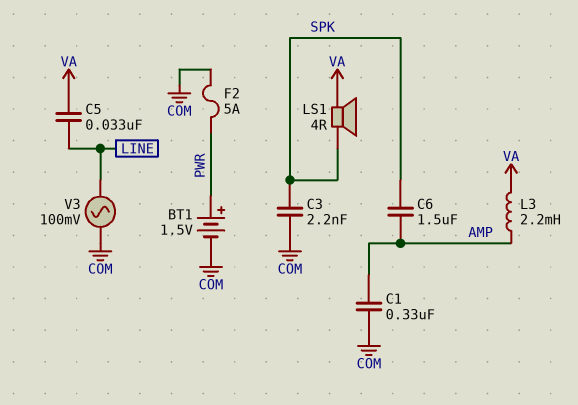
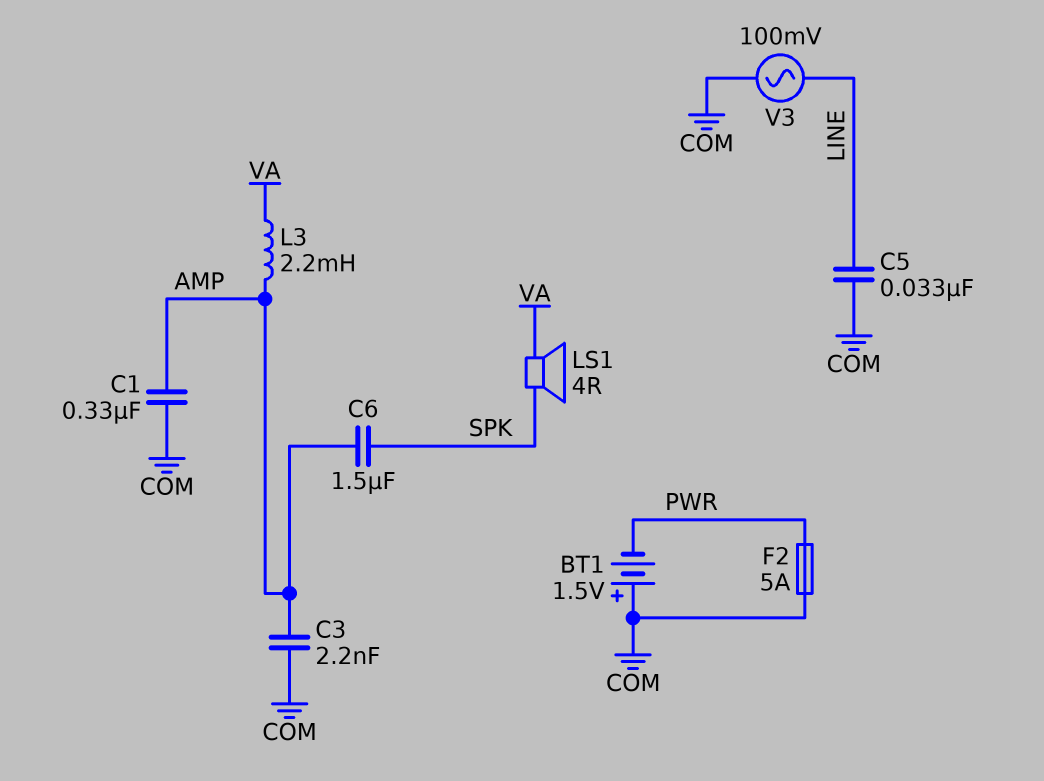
BT1: 1.5V (plus PWR, minus COM) -> 1.5V (plus COM, minus PWR)
C3: 2.2nF (COM, SPK) -> 2.2nF (AMP, COM)
C5: 33nF (LINE, VA) -> 33nF (COM, LINE)

